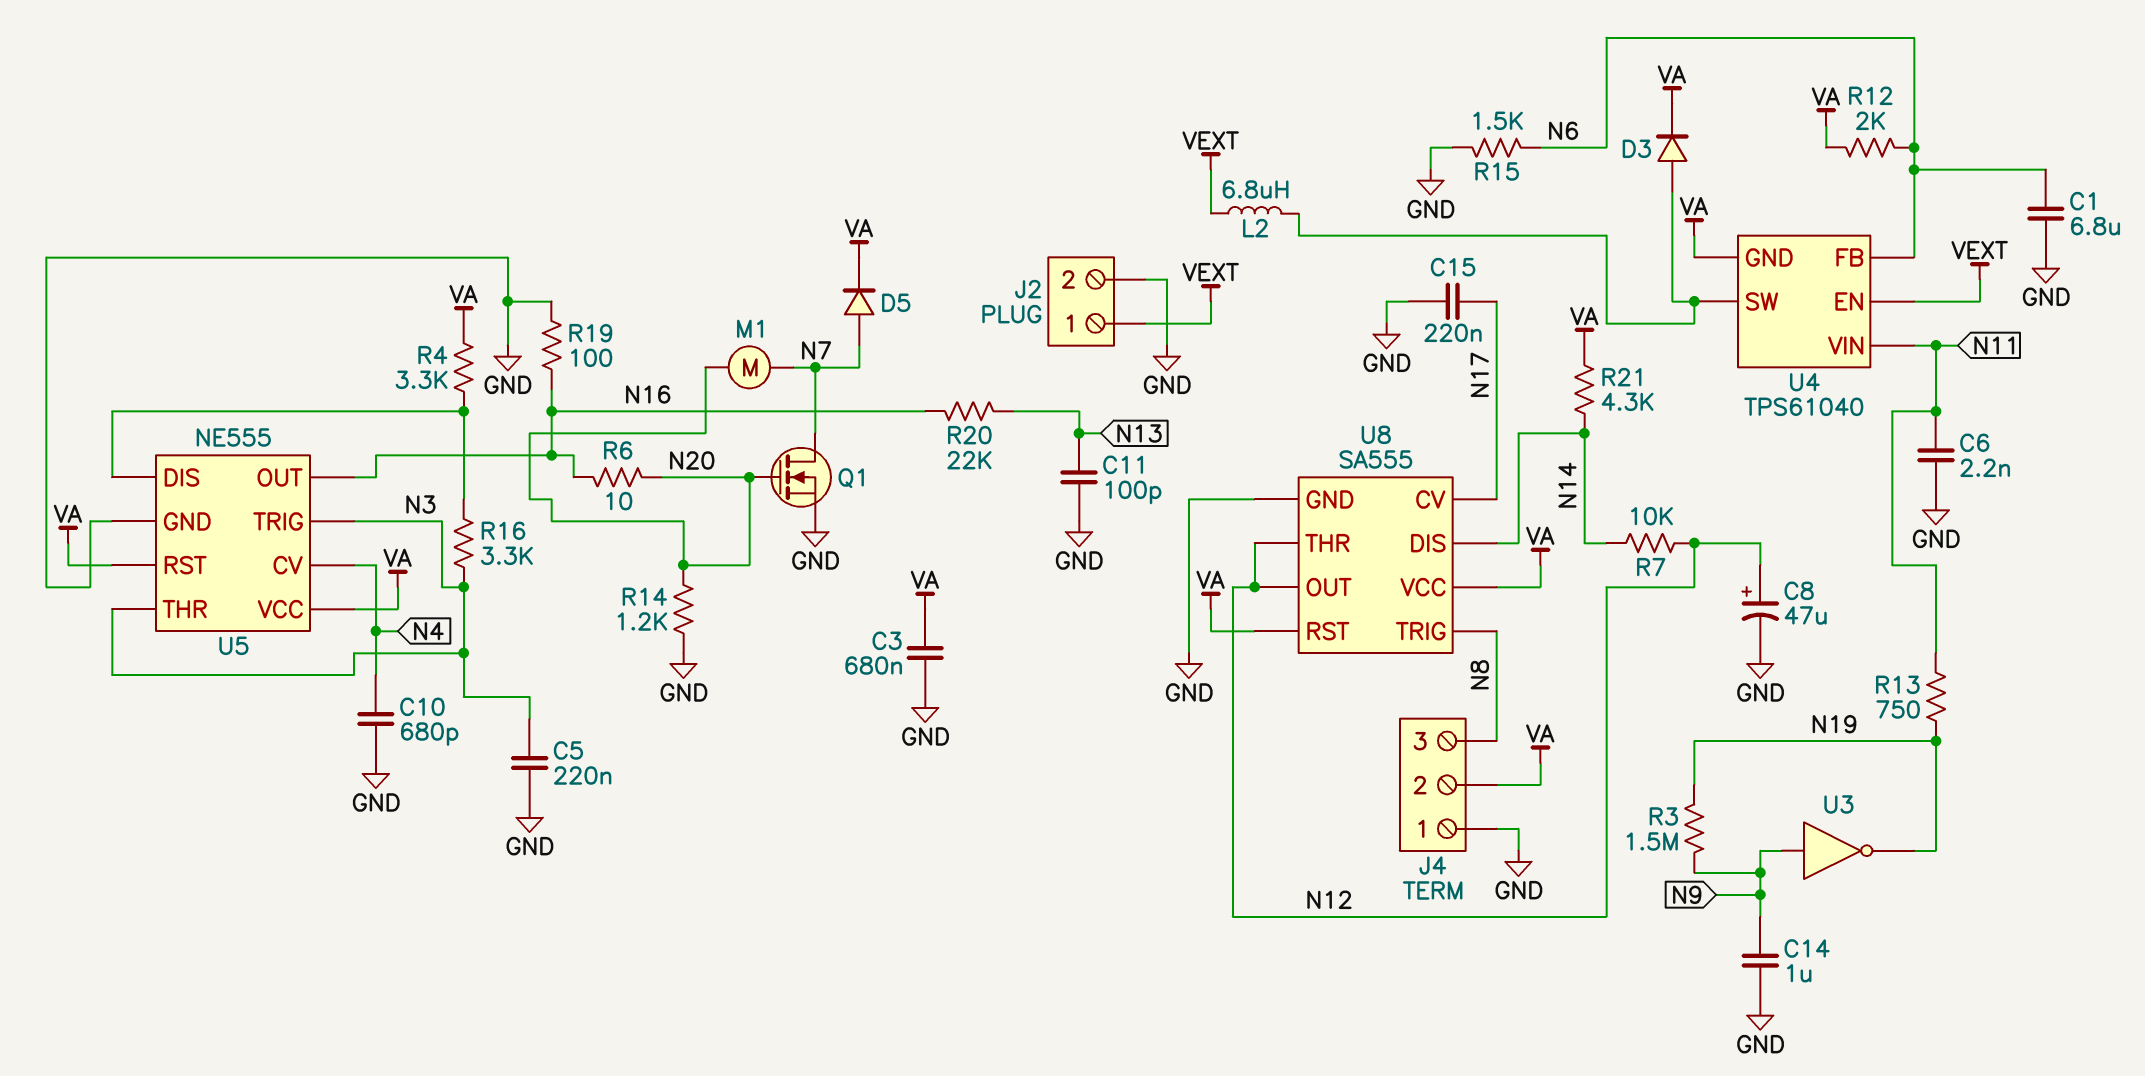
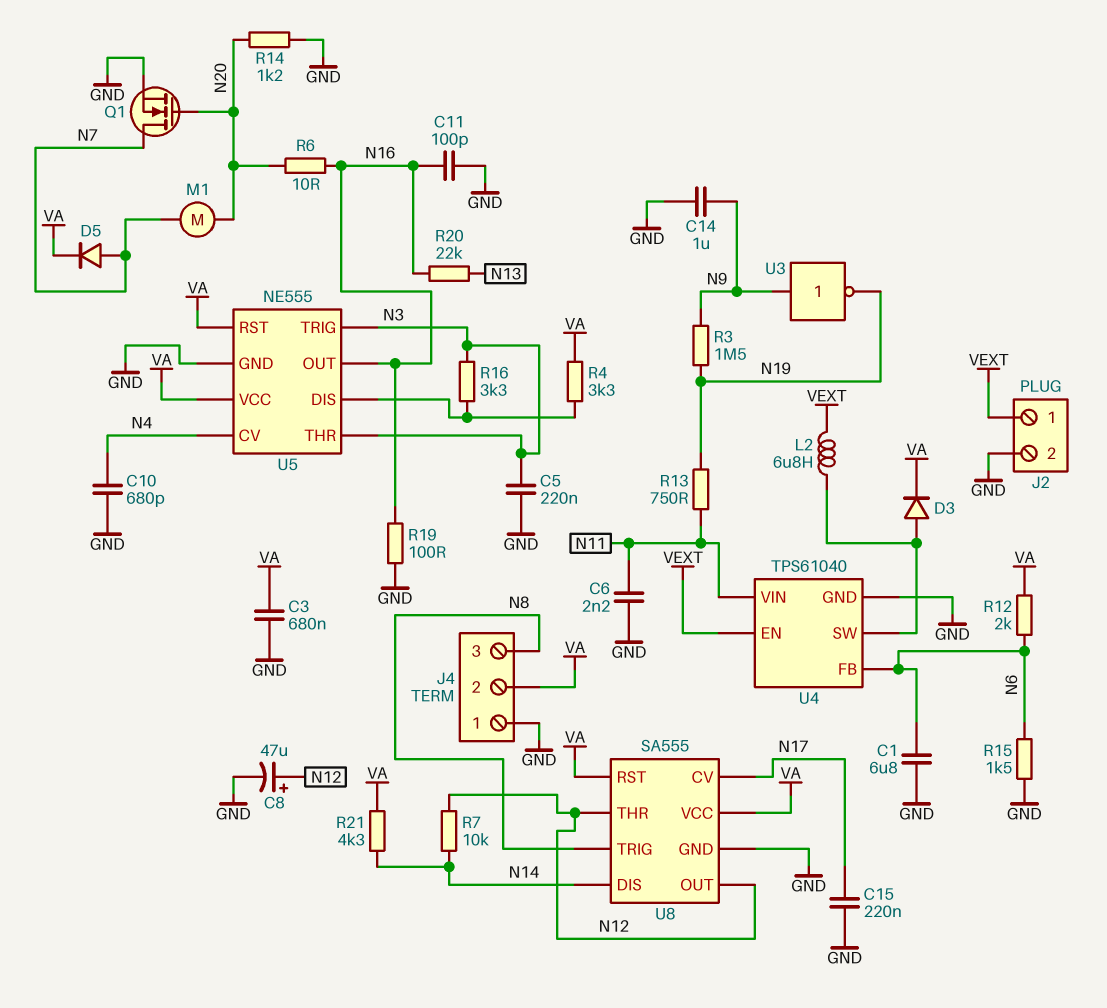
C11: 100pF (GND, N13) -> 100pF (GND, N16)
U4 pin GND: VA -> GND

